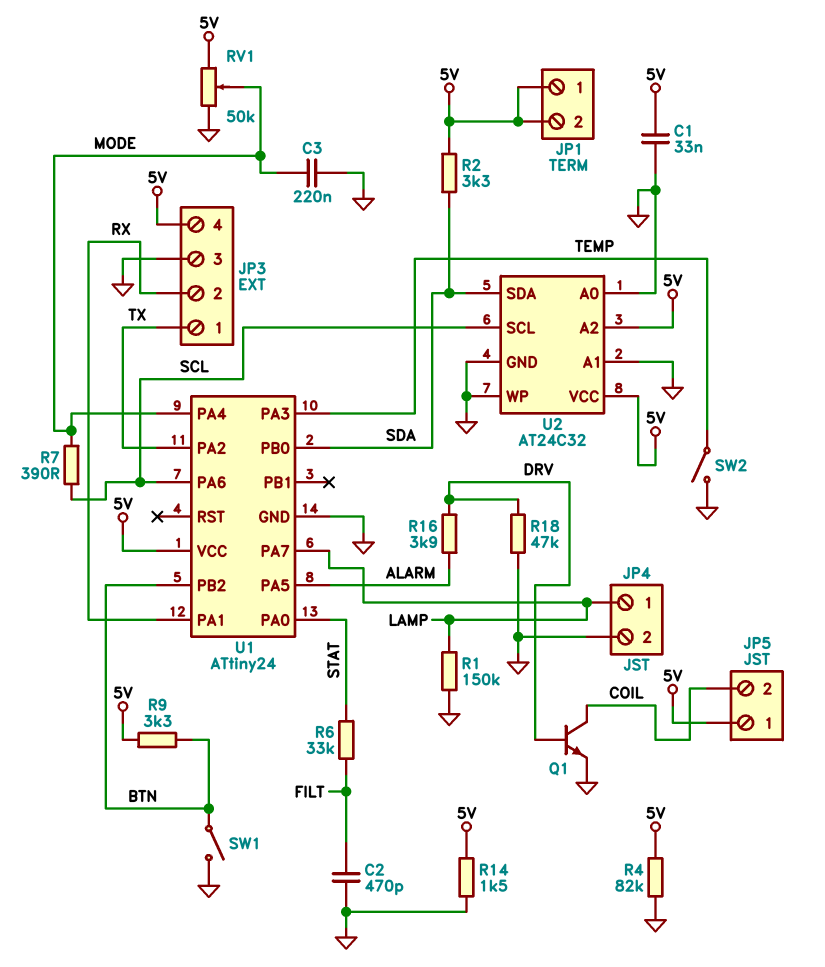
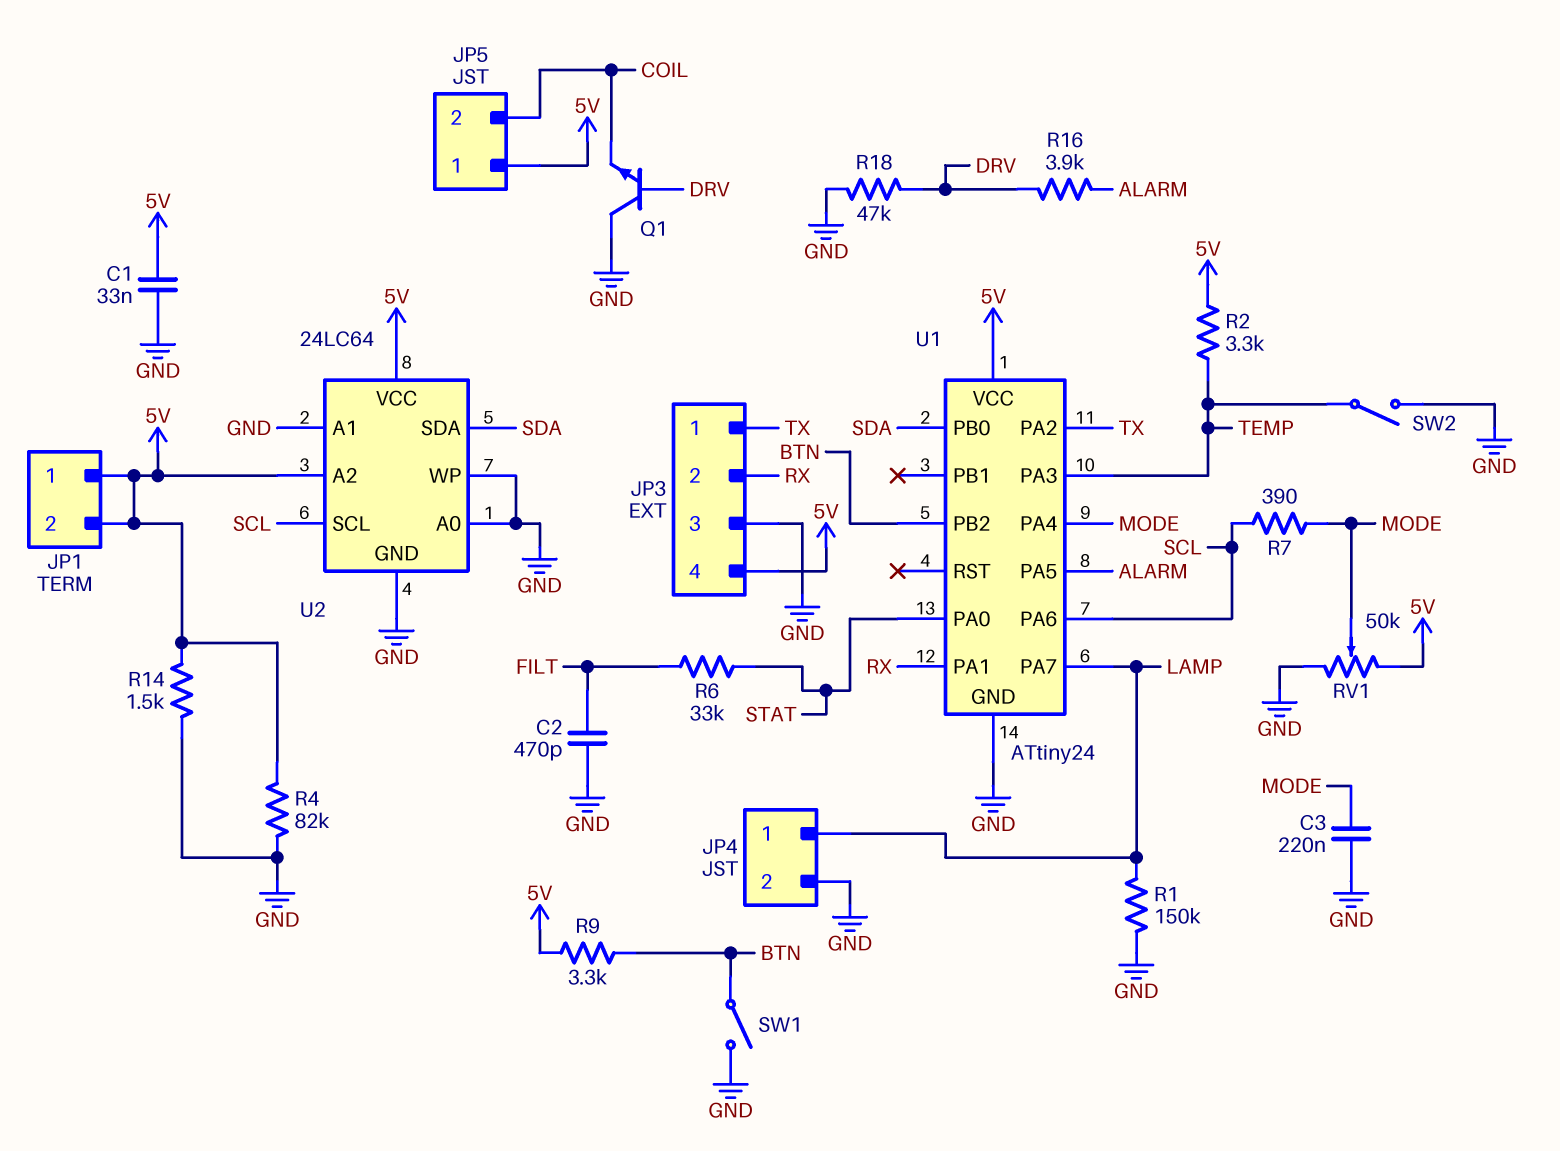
Q1: NPN (B DRV, C COIL, E GND) -> NPN (B DRV, C GND, E COIL)
R2: 3.3k (5V, SDA) -> 3.3k (5V, TEMP)
U2: AT24C32 -> 24LC64

